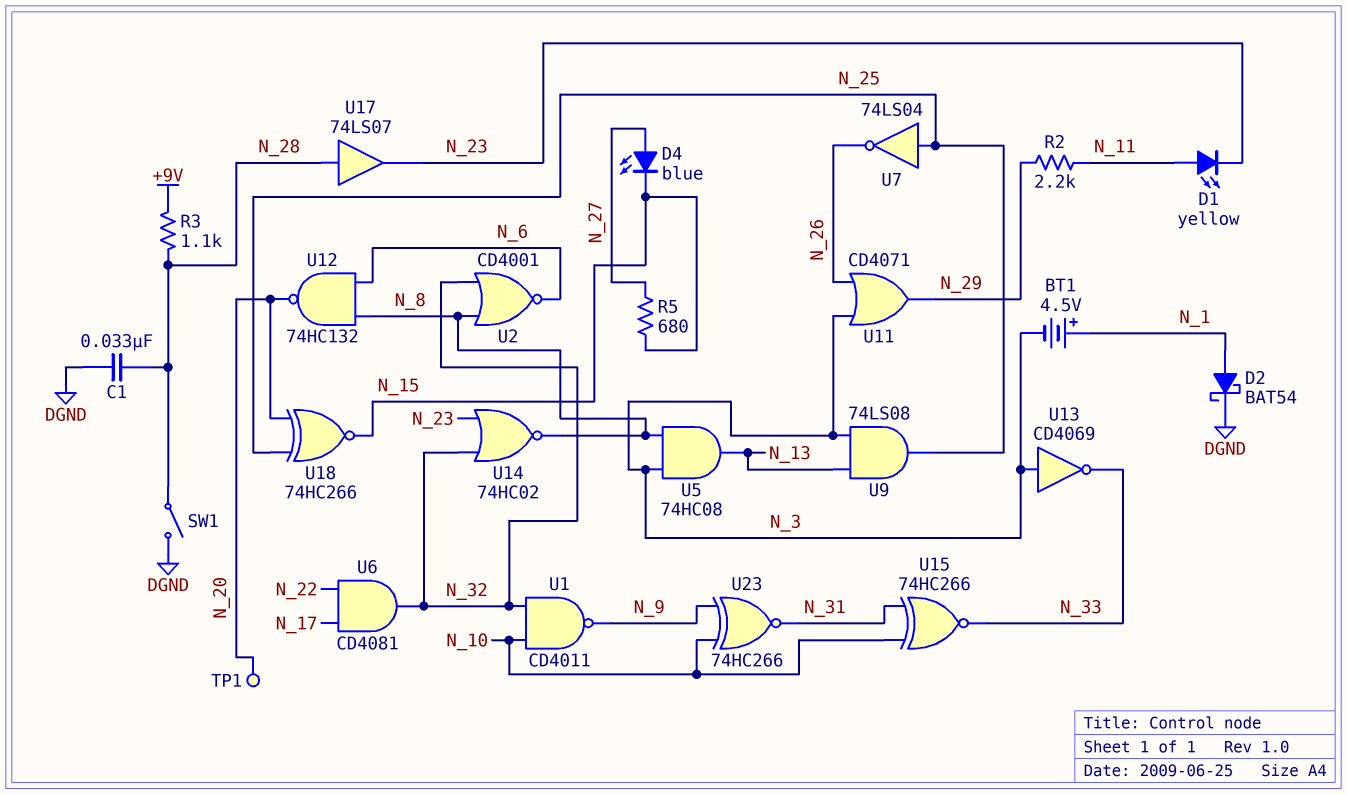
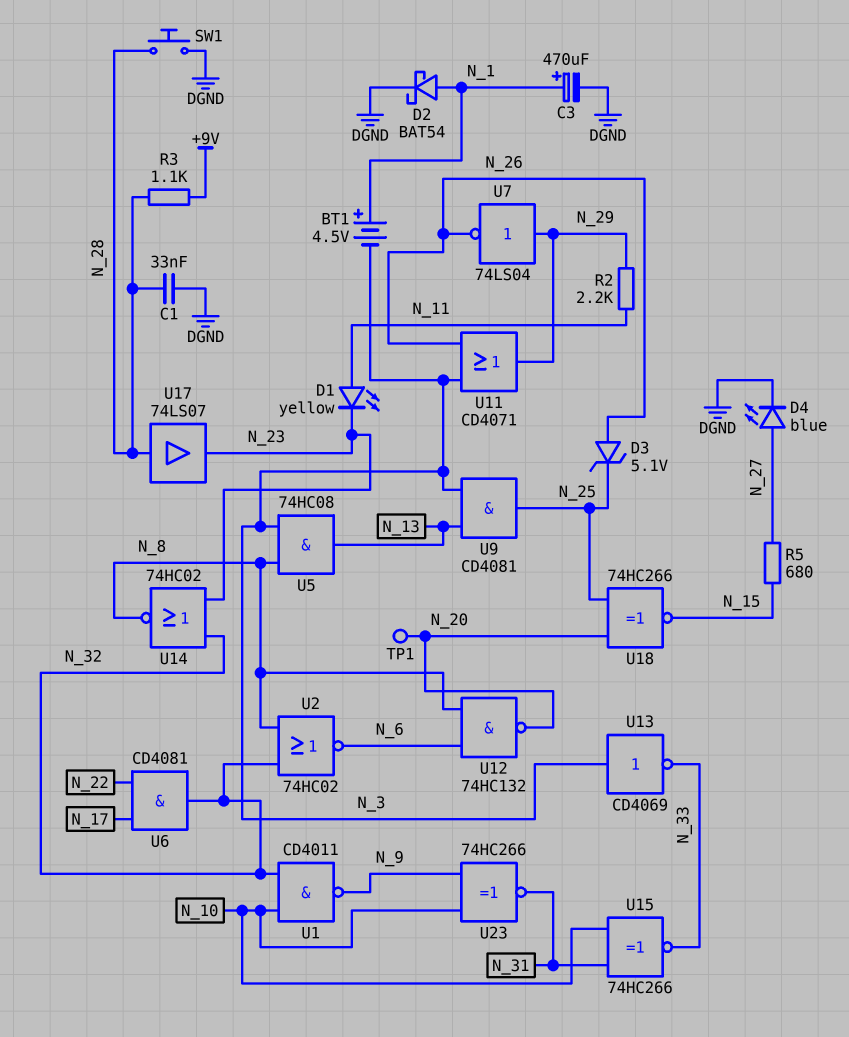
C3: none -> 470uF (plus N_1, minus DGND)
D3: none -> zener 5.1V (A N_26, K N_25)
D4: LED blue (A N_27, K N_15) -> LED blue (A N_27, K DGND)
SW1: switch (DGND, N_28) -> button (DGND, N_28)
U2: NOR CD4001 (in N_8, in N_32, out N_6) -> NOR 74HC02 (in N_8, in N_32, out N_6)
U7: NOT 74LS04 (in N_25, out N_26) -> NOT 74LS04 (in N_29, out N_26)
U9: AND 74LS08 (in N_3, in N_13, out N_25) -> AND CD4081 (in N_3, in N_13, out N_25)

